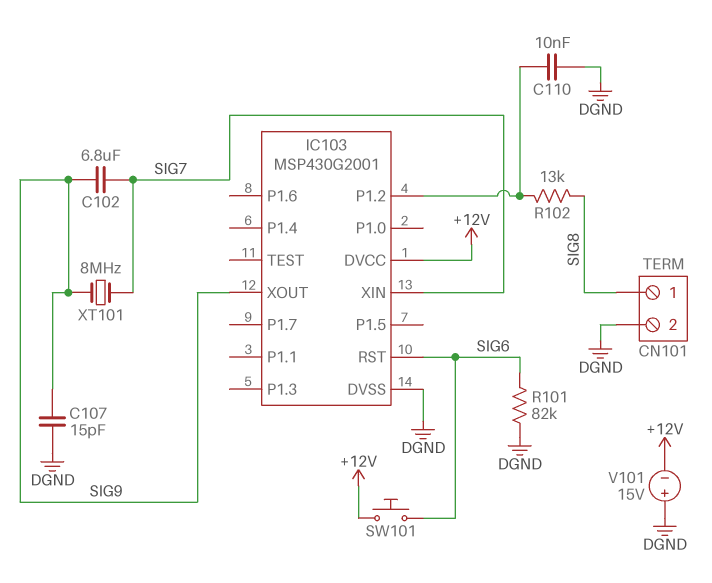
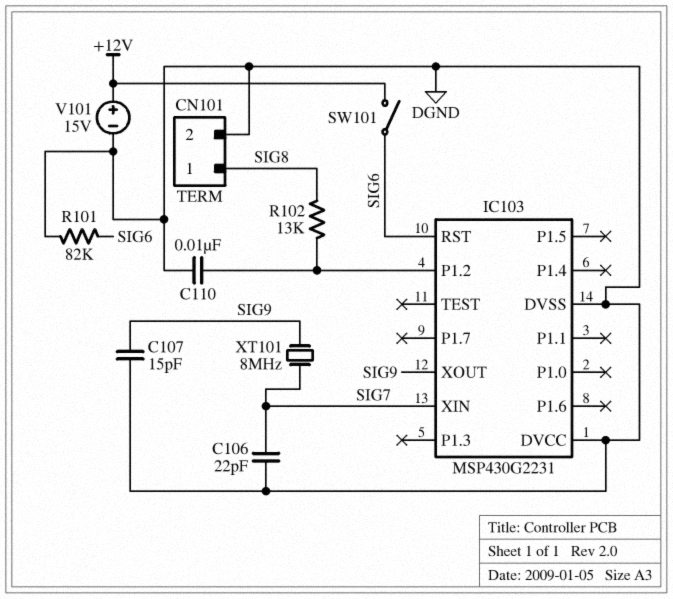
C102: 6.8uF (SIG7, SIG9) -> none
C106: none -> 22pF (DGND, SIG7)
IC103: MSP430G2001 -> MSP430G2231
IC103 pin DVCC: +12V -> DGND
SW101: button (+12V, SIG6) -> switch (+12V, SIG6)
V101: 15V (plus DGND, minus +12V) -> 15V (plus +12V, minus DGND)

